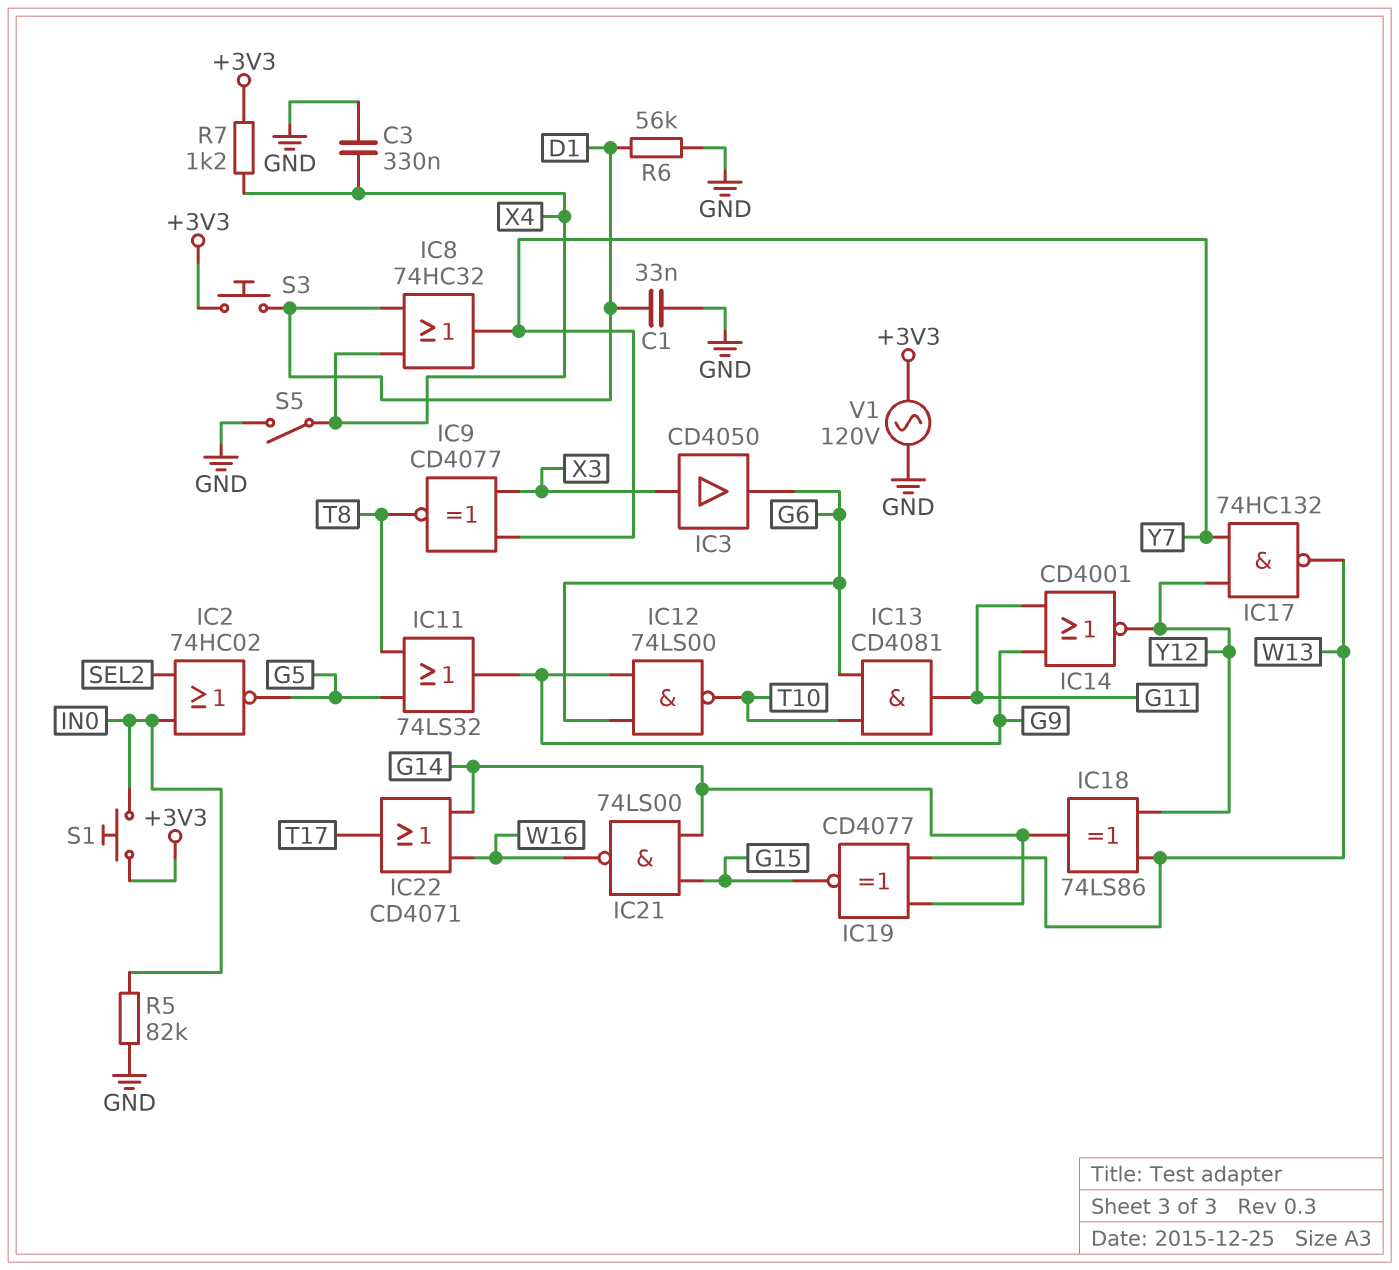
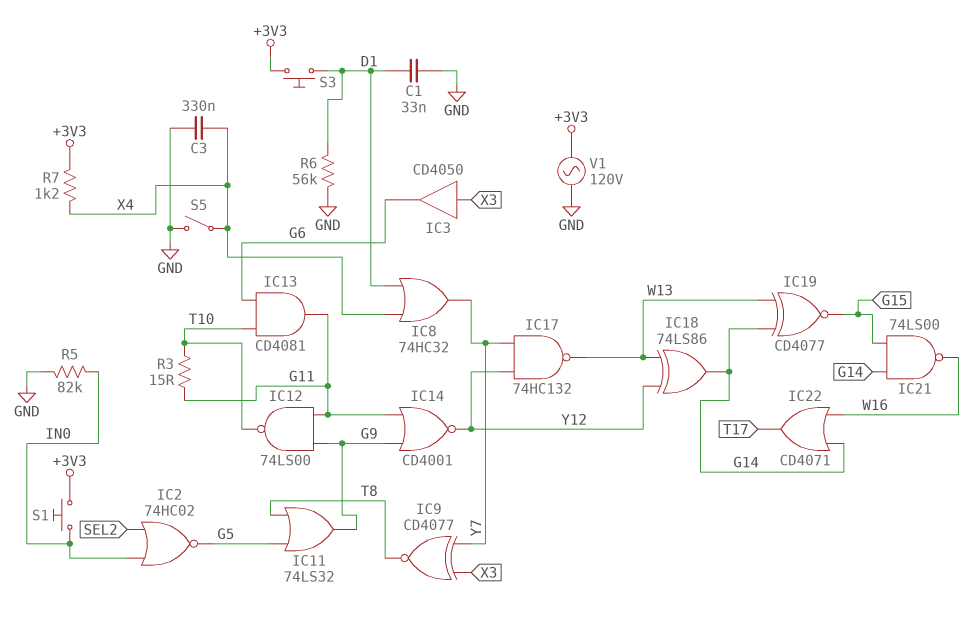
IC12: NAND 74LS00 (in G6, in G9, out T10) -> NAND 74LS00 (in G9, in G11, out T10)
R3: none -> 15 (G11, T10)

